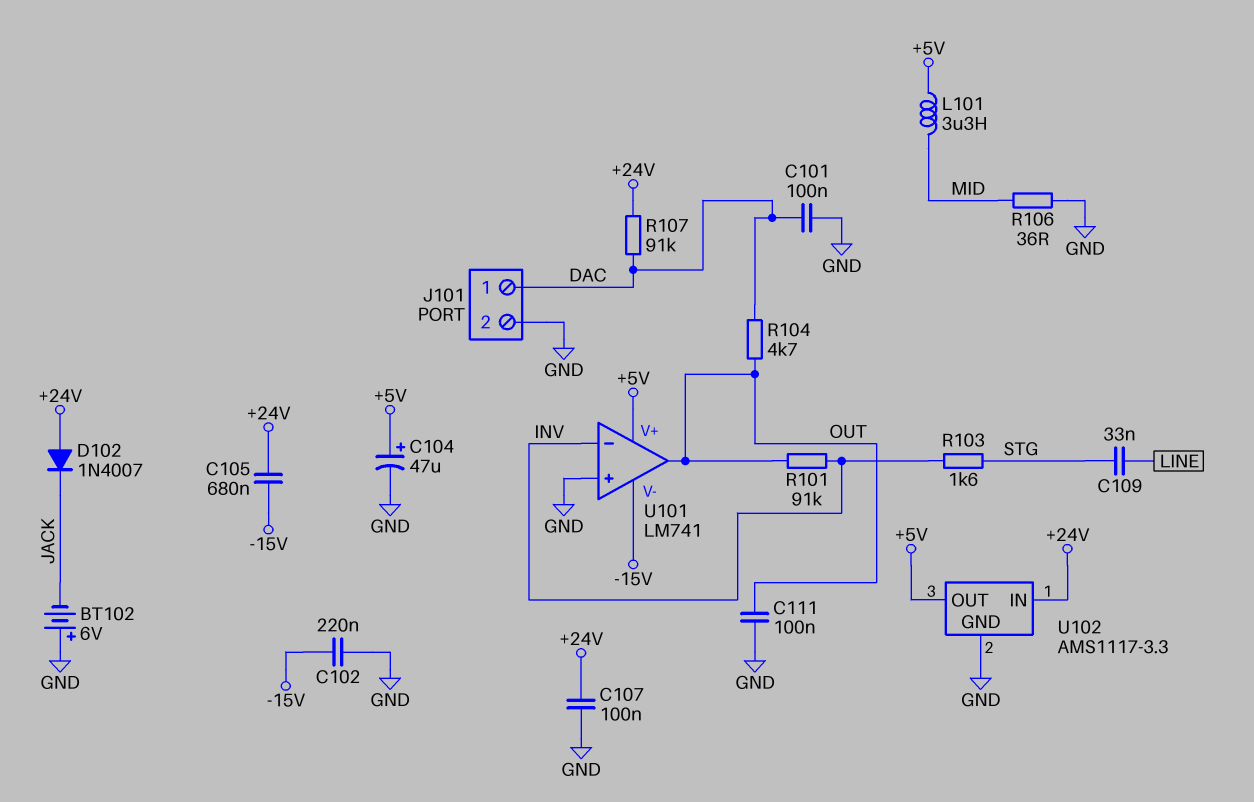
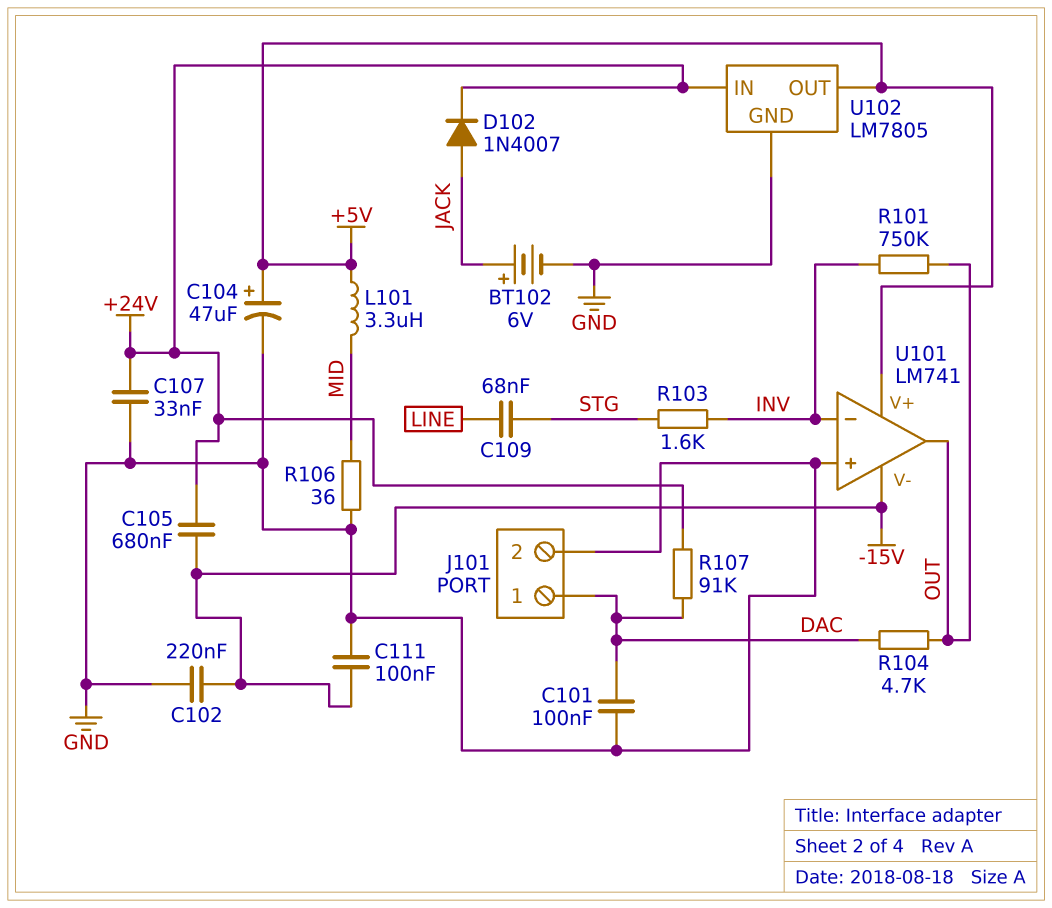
BT102: 6V (plus GND, minus JACK) -> 6V (plus JACK, minus GND)
C107: 100nF (+24V, GND) -> 33nF (+24V, GND)
C109: 33nF (LINE, STG) -> 68nF (LINE, STG)
C111: 100nF (GND, OUT) -> 100nF (-15V, GND)
D102: diode 1N4007 (A +24V, K JACK) -> diode 1N4007 (A JACK, K +24V)
R101: 91k (INV, OUT) -> 750k (INV, OUT)
U102: AMS1117-3.3 -> LM7805

